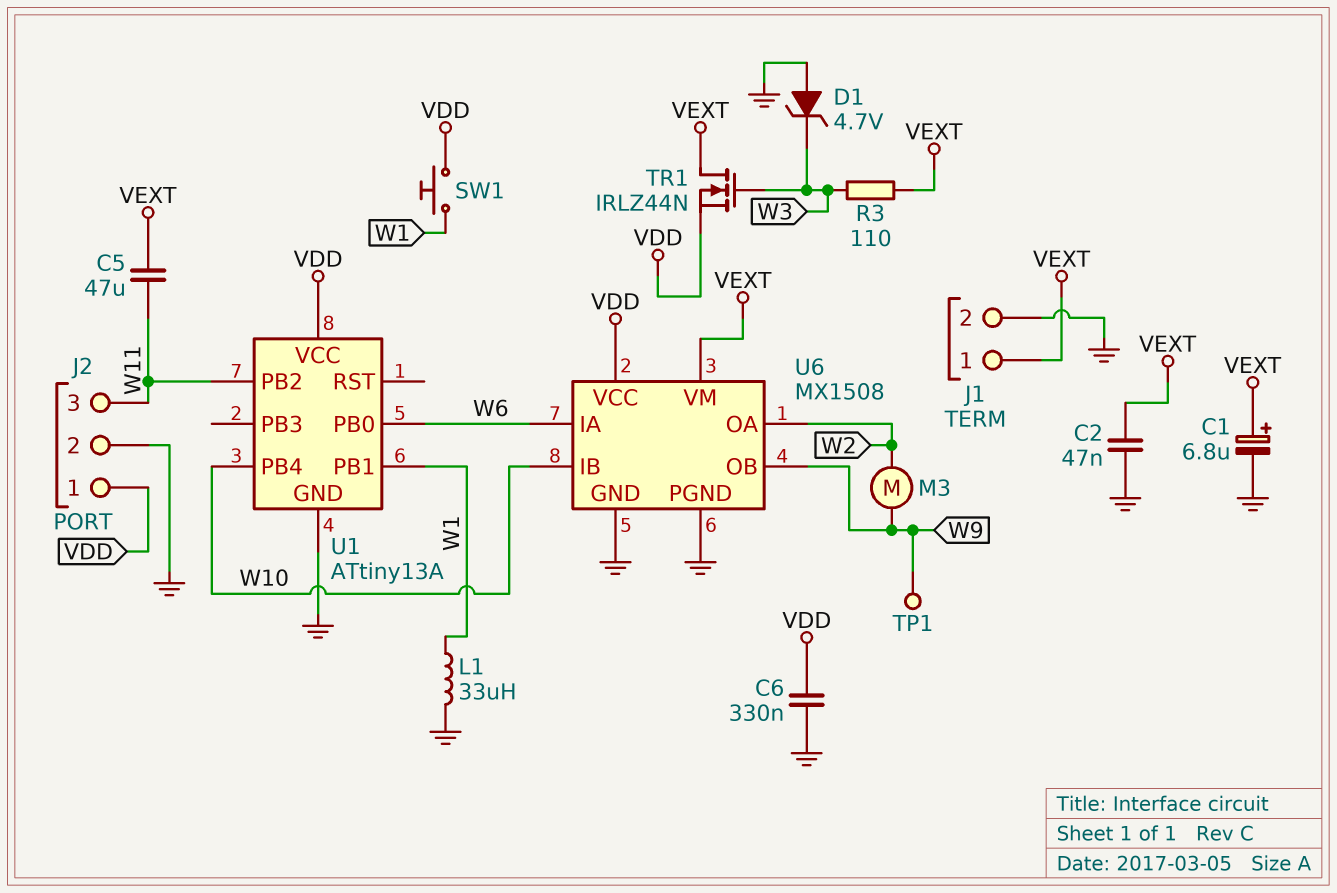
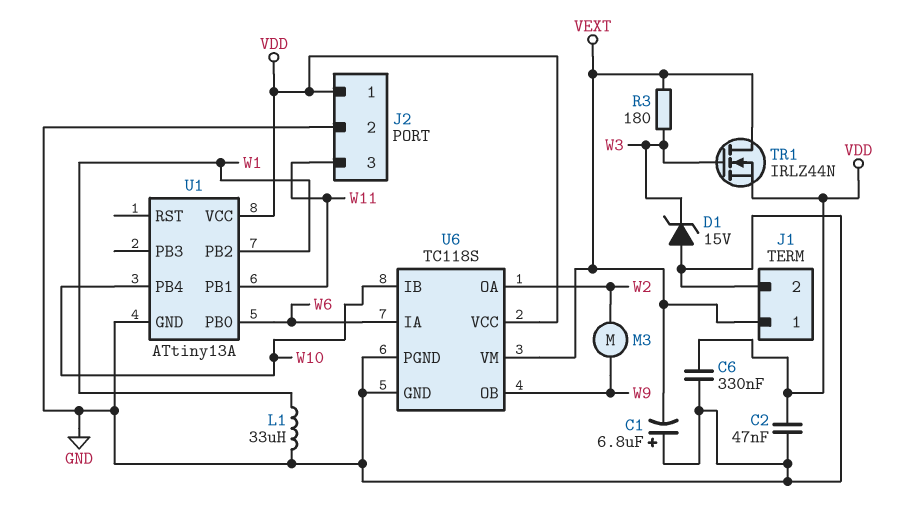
C1: 6.8uF (plus VEXT, minus GND) -> 6.8uF (plus GND, minus VEXT)
C2: 47nF (GND, VEXT) -> 47nF (GND, VDD)
C5: 47uF (VEXT, W11) -> none
D1: zener 4.7V (A GND, K W3) -> zener 15V (A GND, K W3)
R3: 110 (VEXT, W3) -> 180 (VEXT, W3)
SW1: button (VDD, W1) -> none
TP1: test point (W9) -> none
U1 pin PB1: W1 -> W11
U1 pin PB2: W11 -> W1
U6: MX1508 -> TC118S

